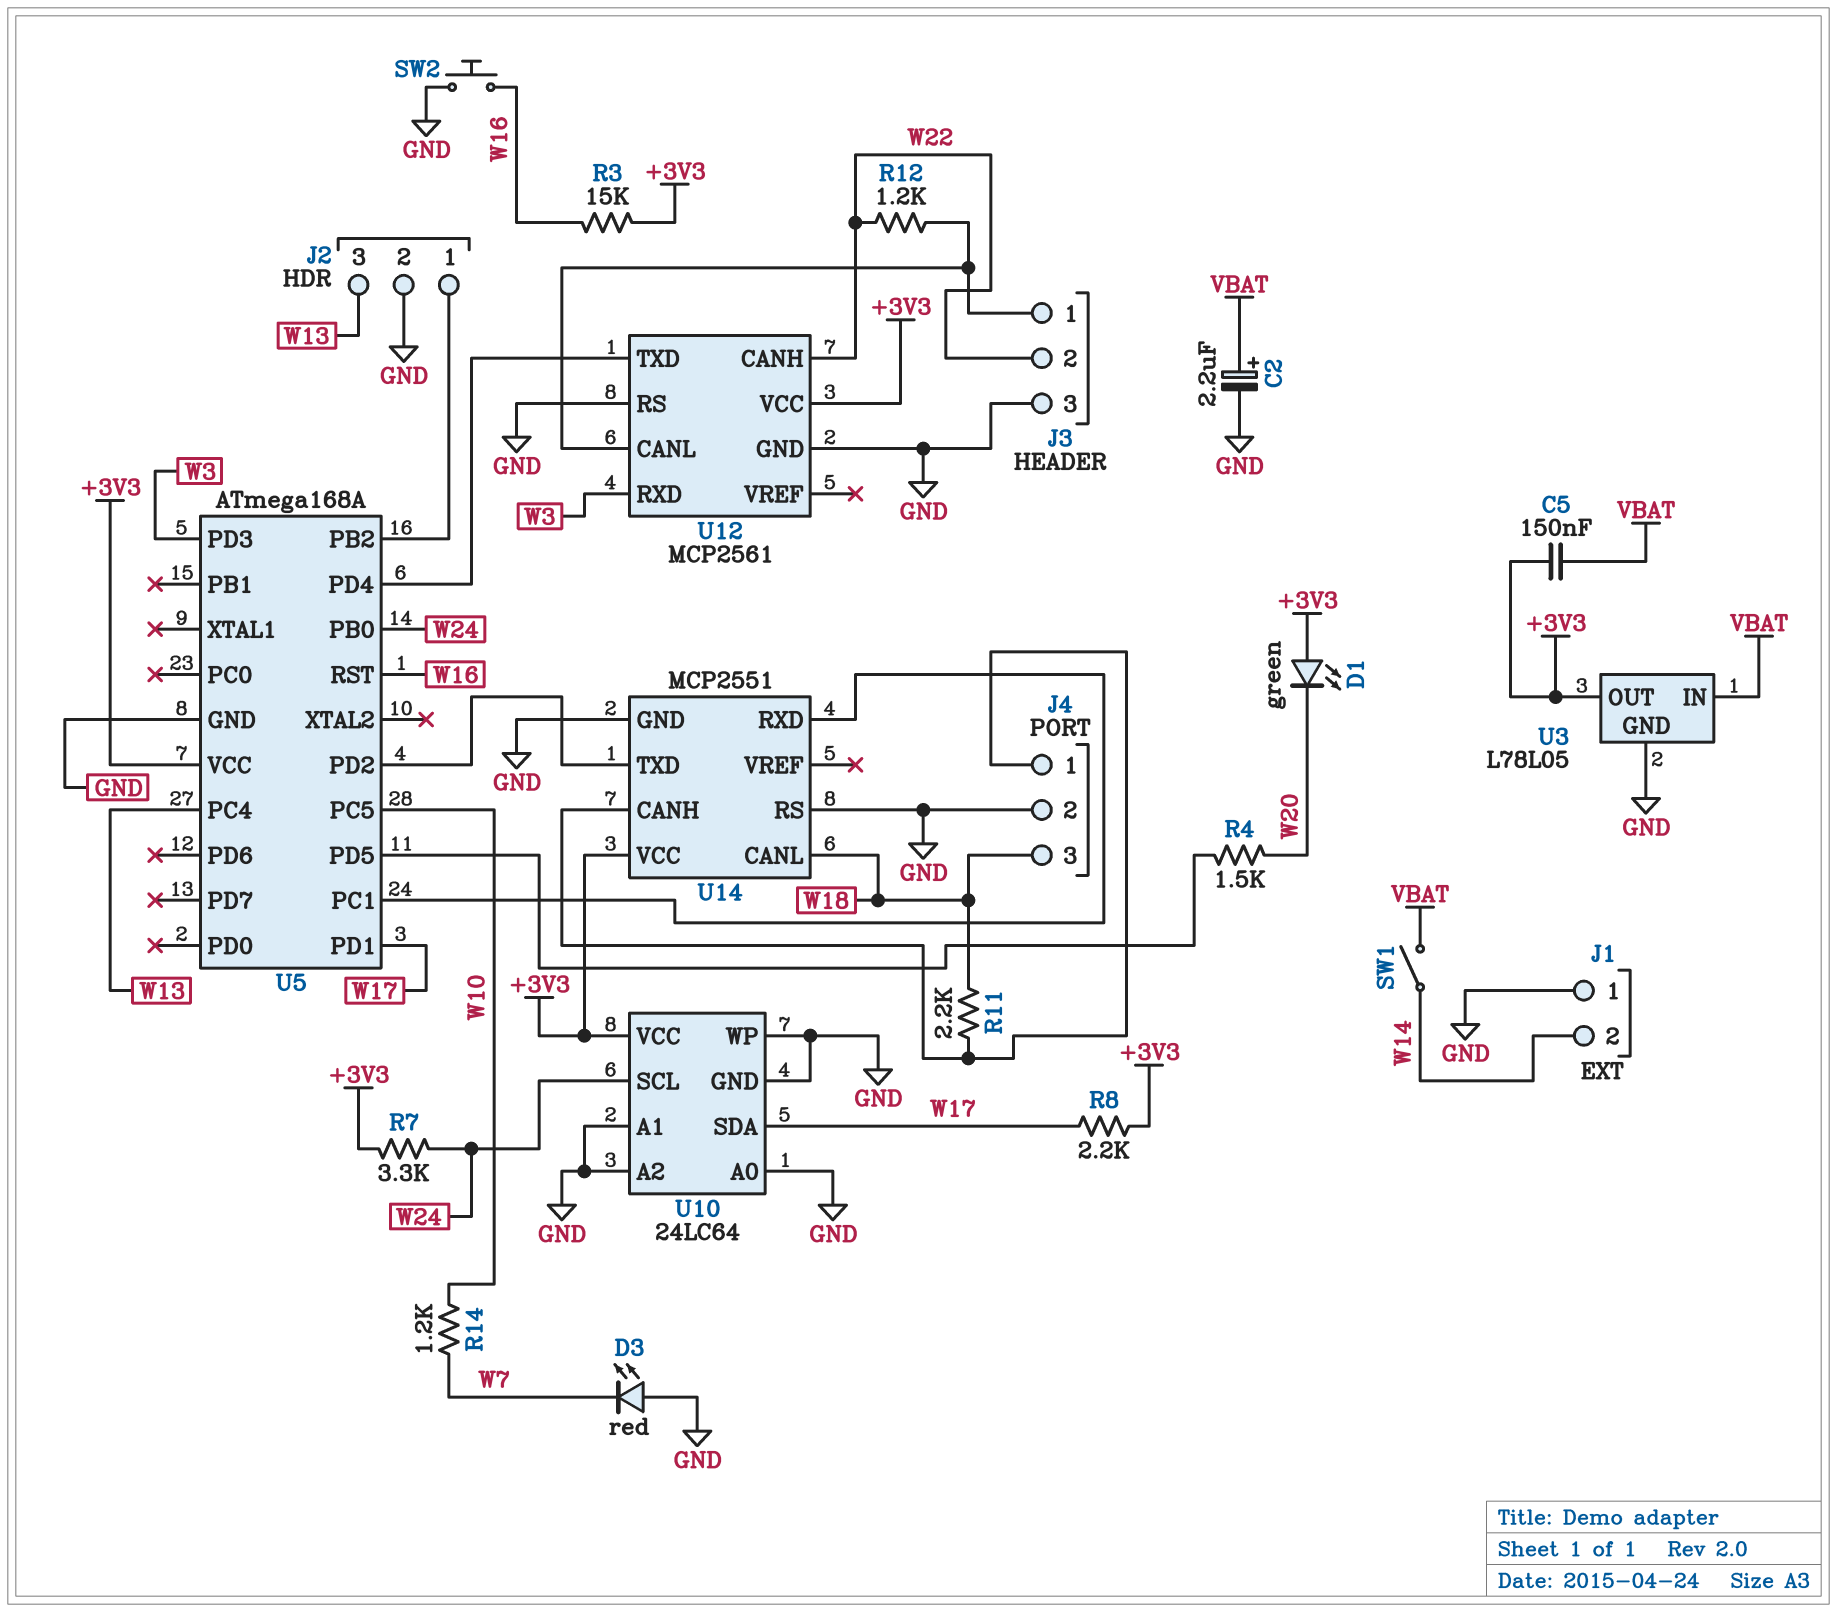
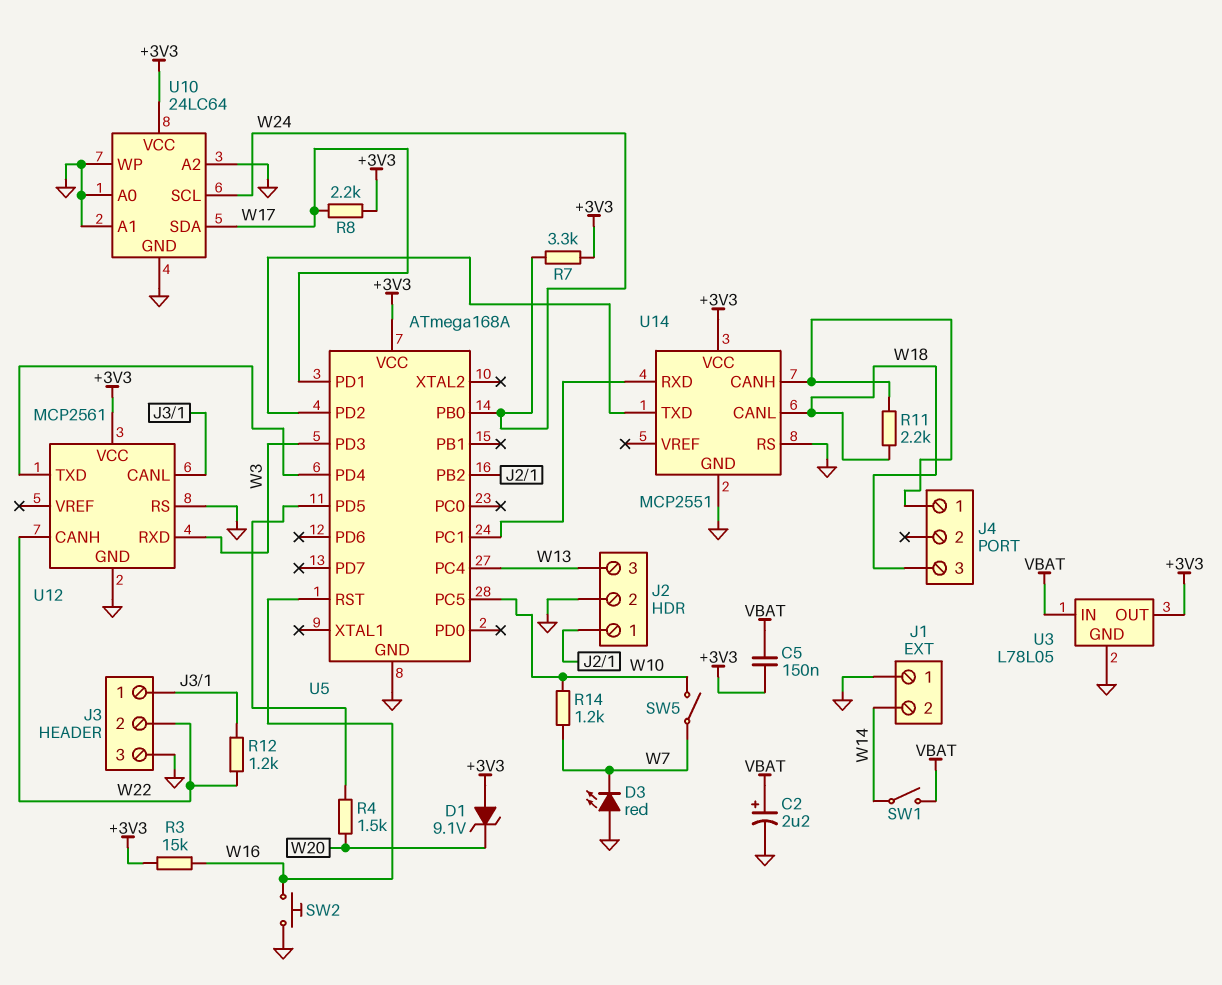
D1: LED green (A +3V3, K W20) -> zener 9.1V (A +3V3, K W20)
J4 pin 2: GND -> none
SW5: none -> switch (W7, W10)

